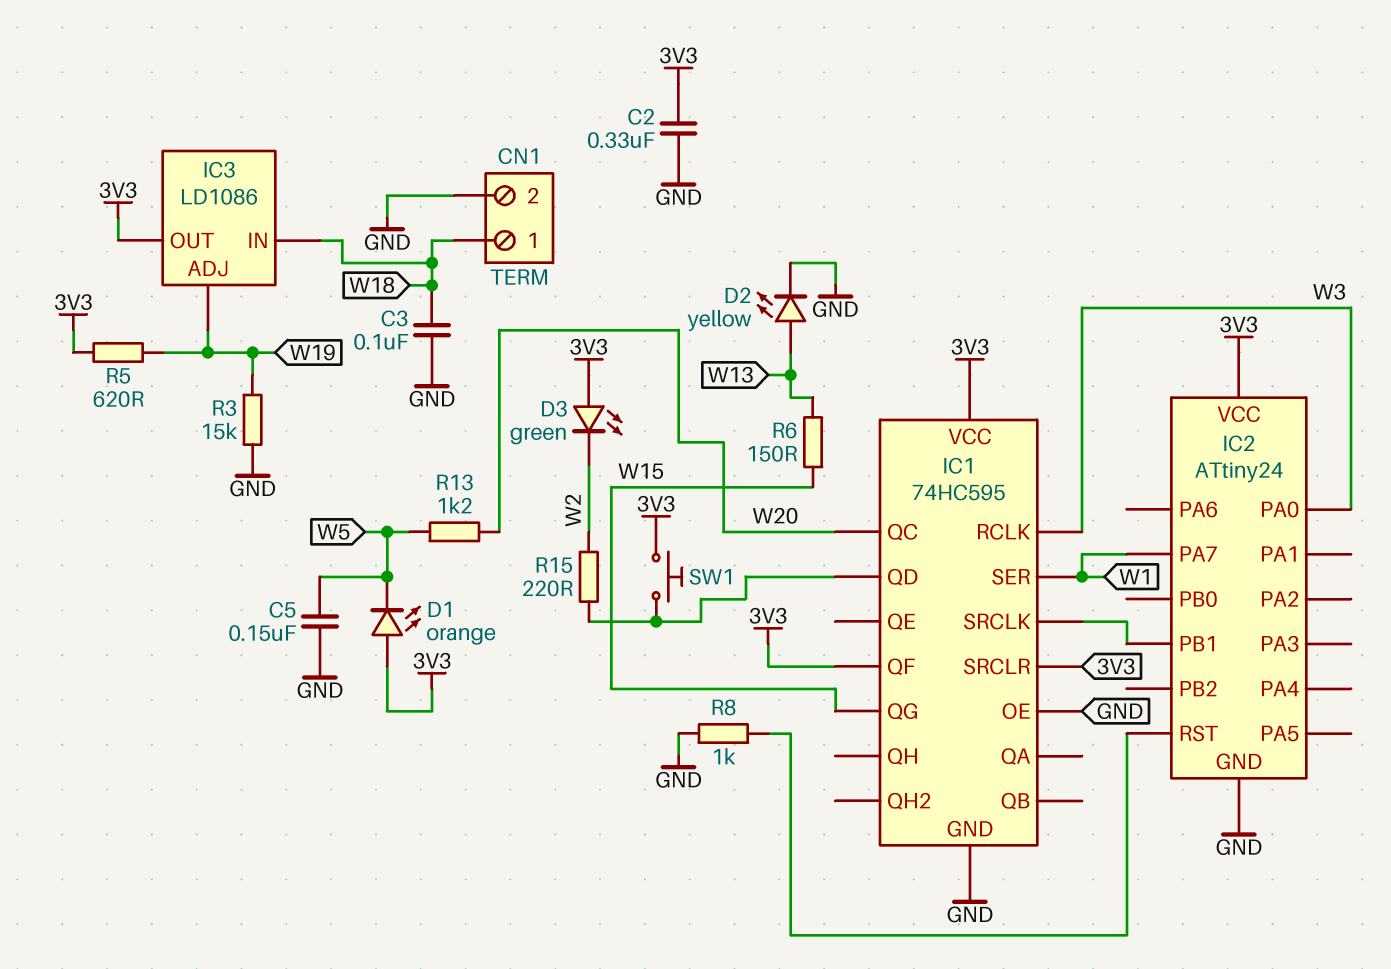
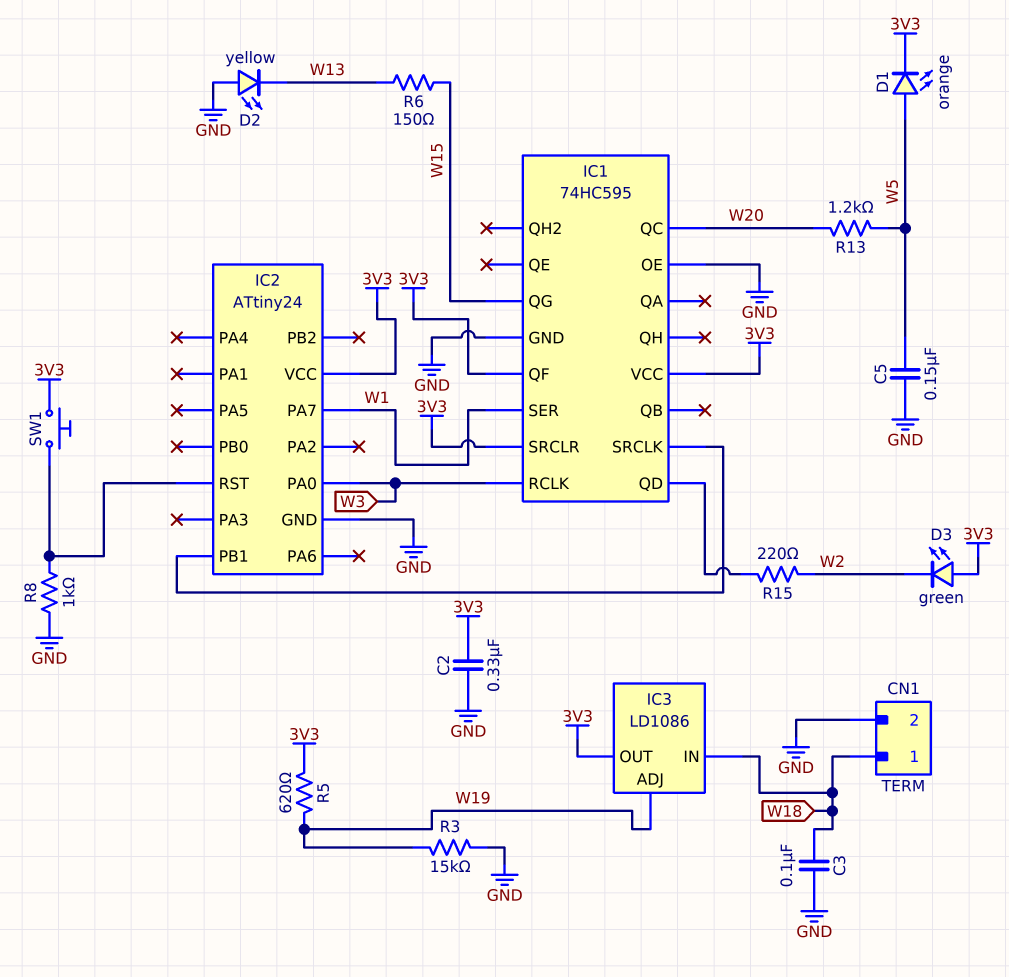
D1: LED orange (A 3V3, K W5) -> LED orange (A W5, K 3V3)
D2: LED yellow (A W13, K GND) -> LED yellow (A GND, K W13)
SW1: button (3V3, IC1/QD) -> button (3V3, IC2/RST)

